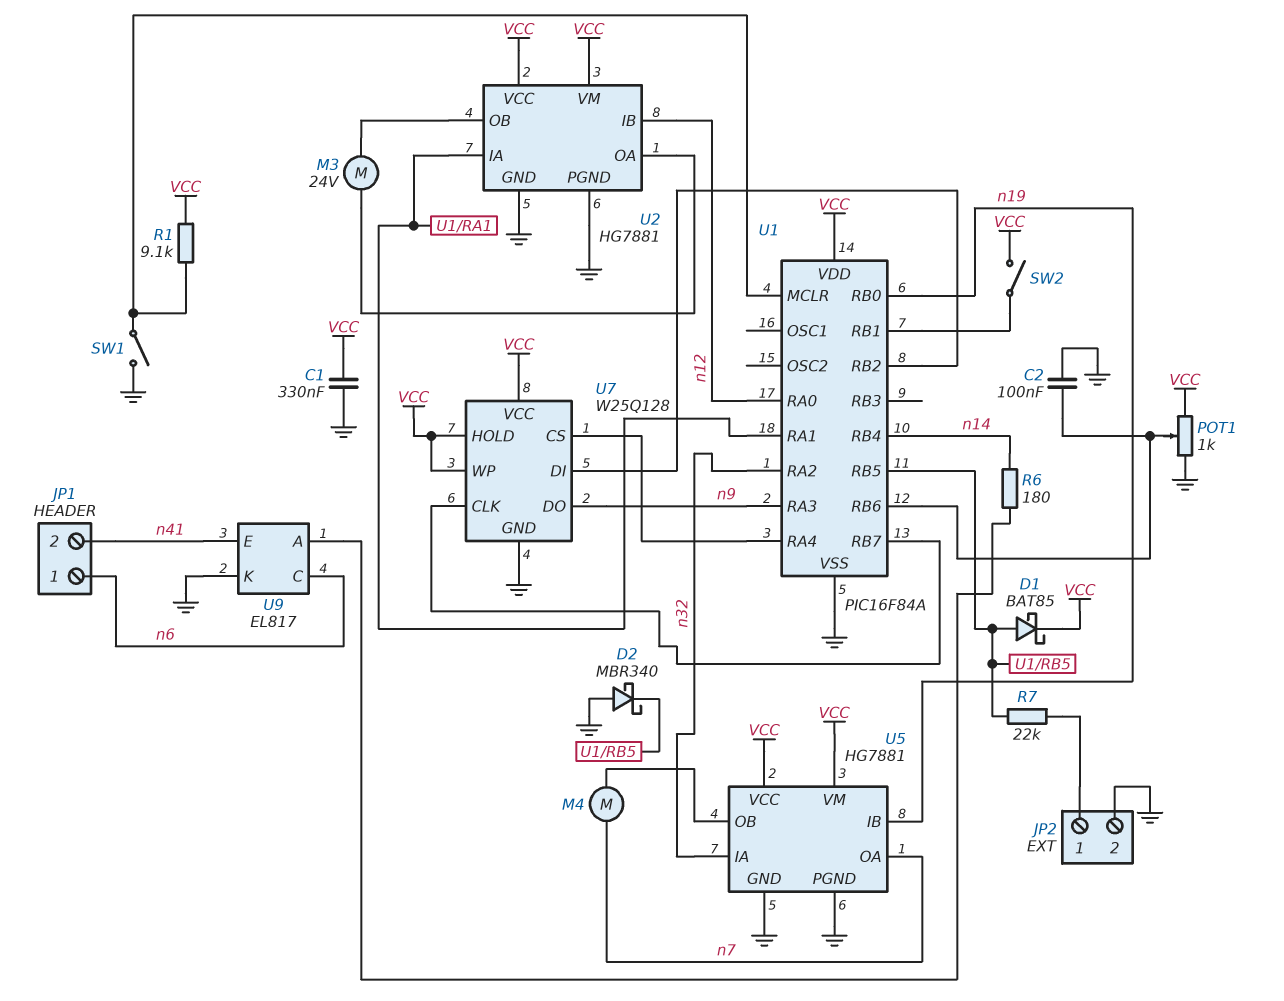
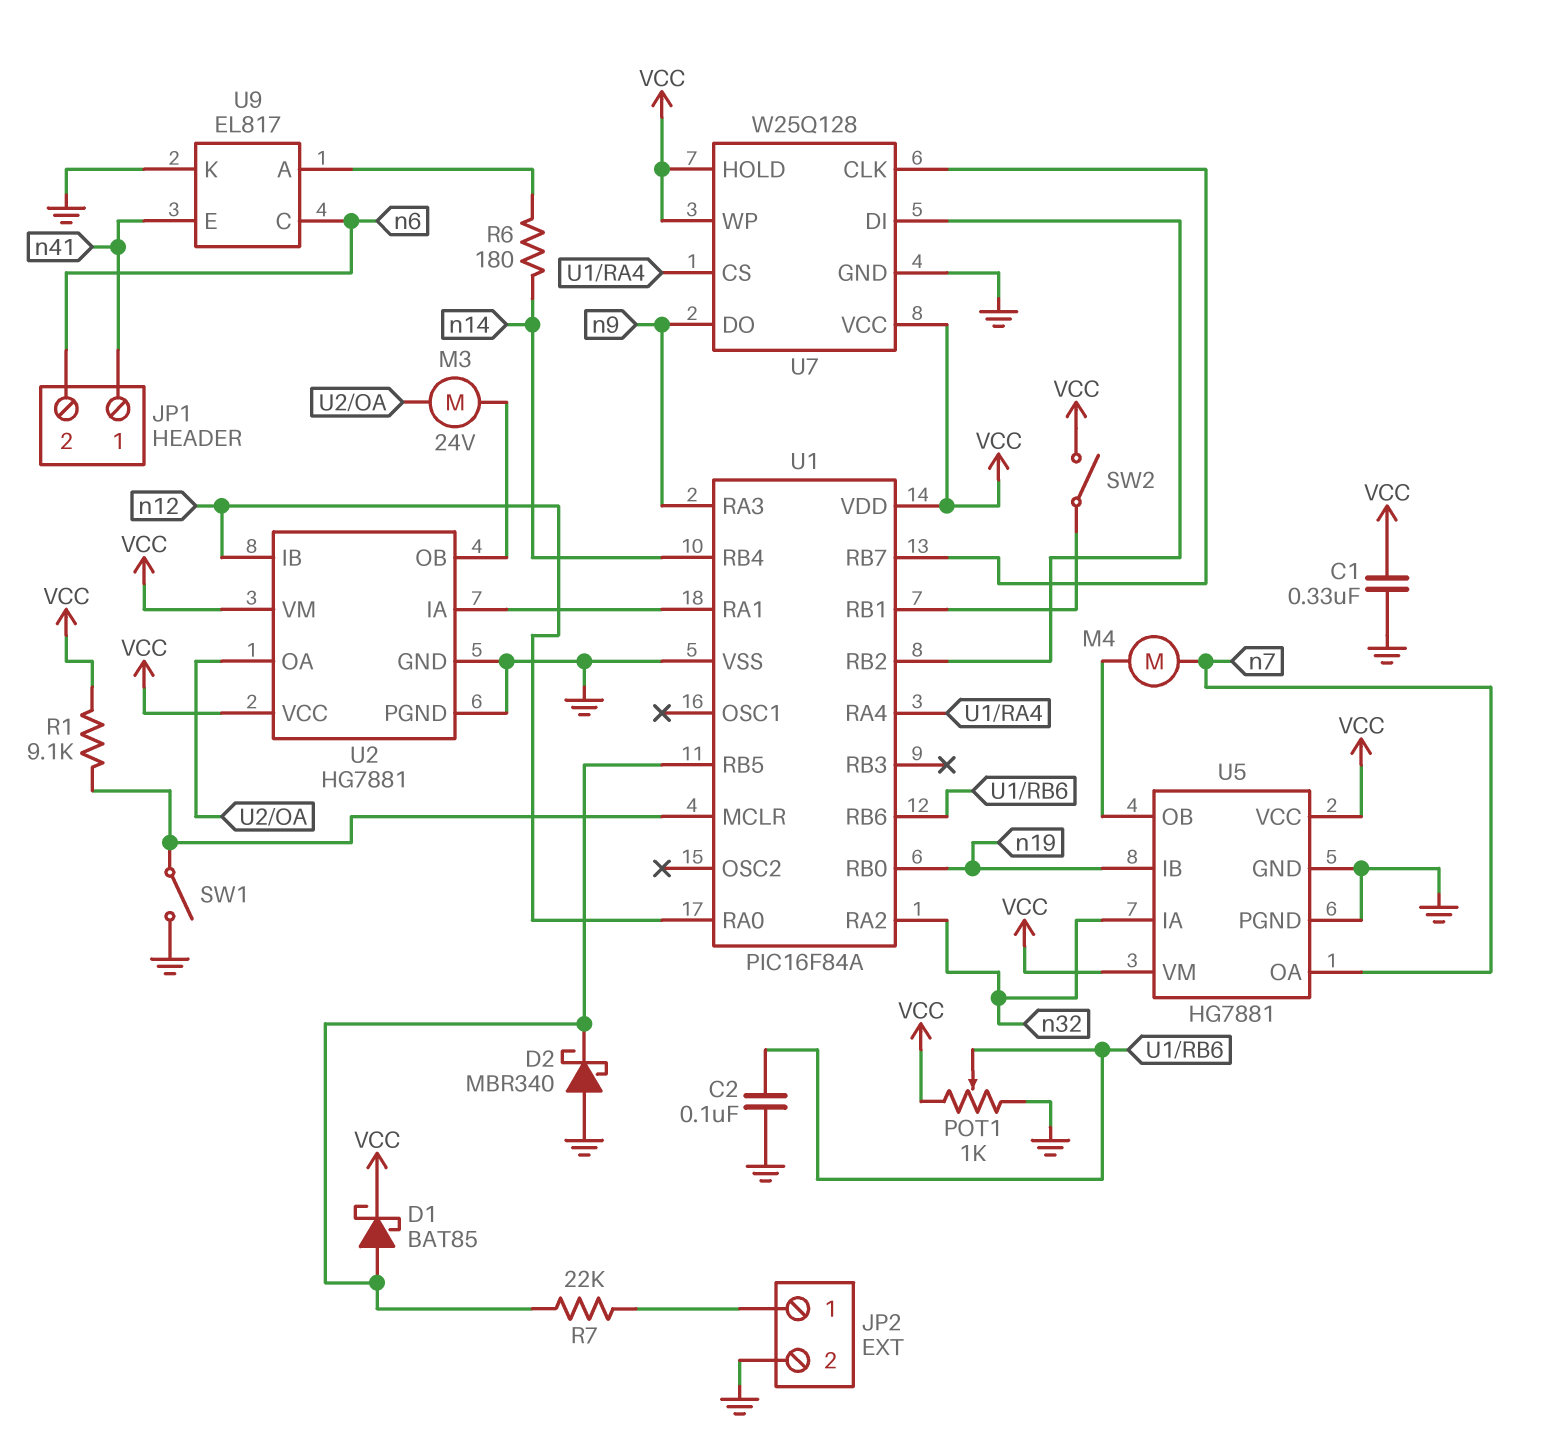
JP1 pin 1: n6 -> n41
JP1 pin 2: n41 -> n6

